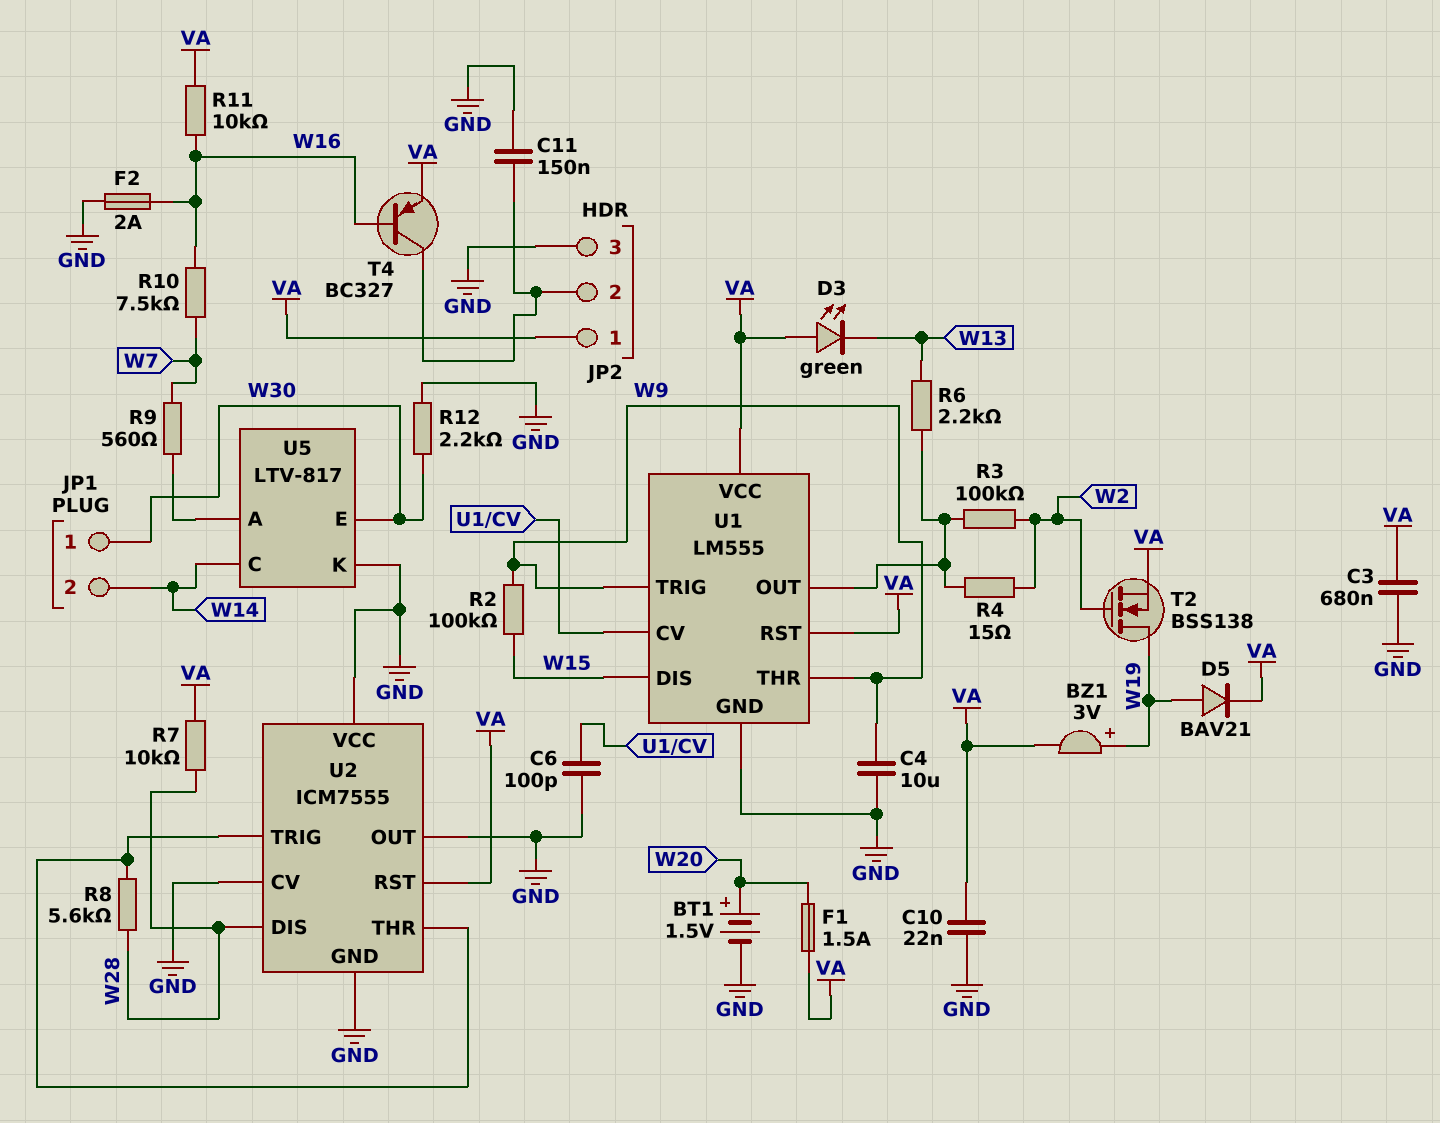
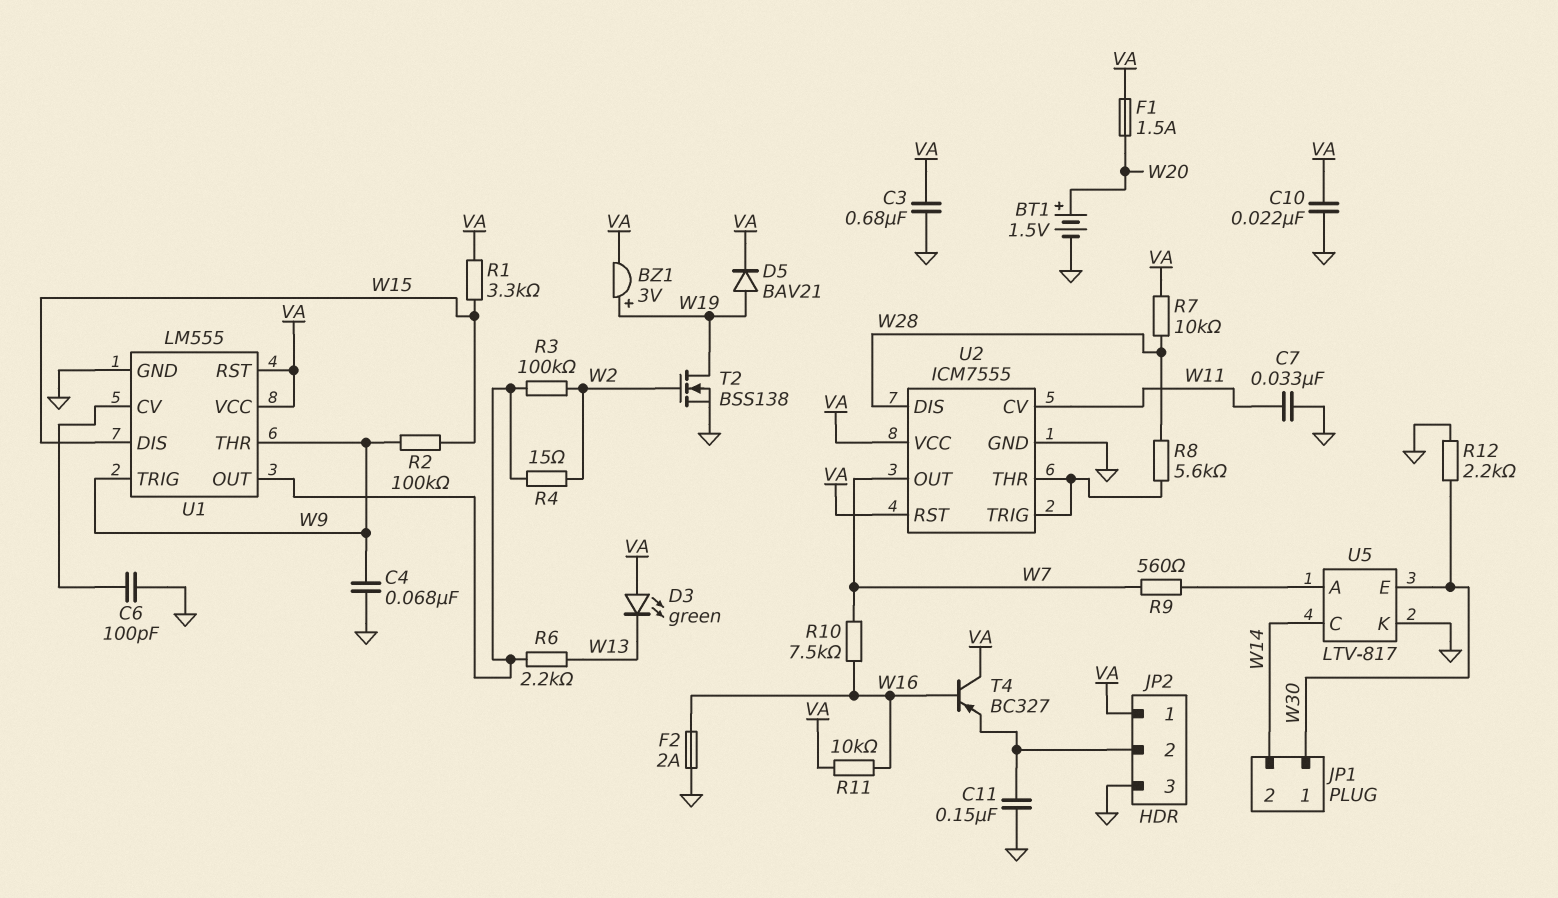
C4: 10uF (GND, W9) -> 68nF (GND, W9)
C7: none -> 33nF (GND, W11)
R1: none -> 3.3k (VA, W15)
T2: NMOS BSS138 (G W2, D W19, S VA) -> NMOS BSS138 (G W2, D W19, S GND)
T4: PNP BC327 (B W16, C JP2/2, E VA) -> PNP BC327 (B W16, C VA, E JP2/2)
U2 pin CV: GND -> W11
U2 pin OUT: GND -> W7
U2 pin VCC: GND -> VA

